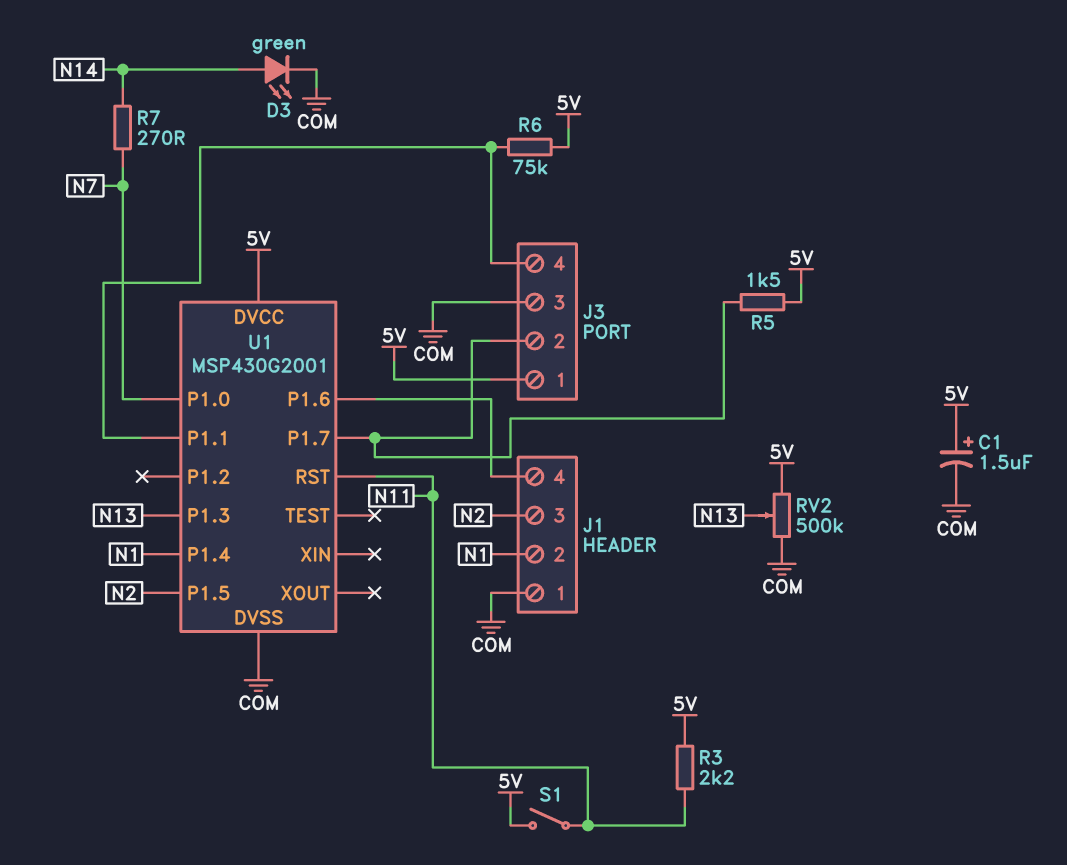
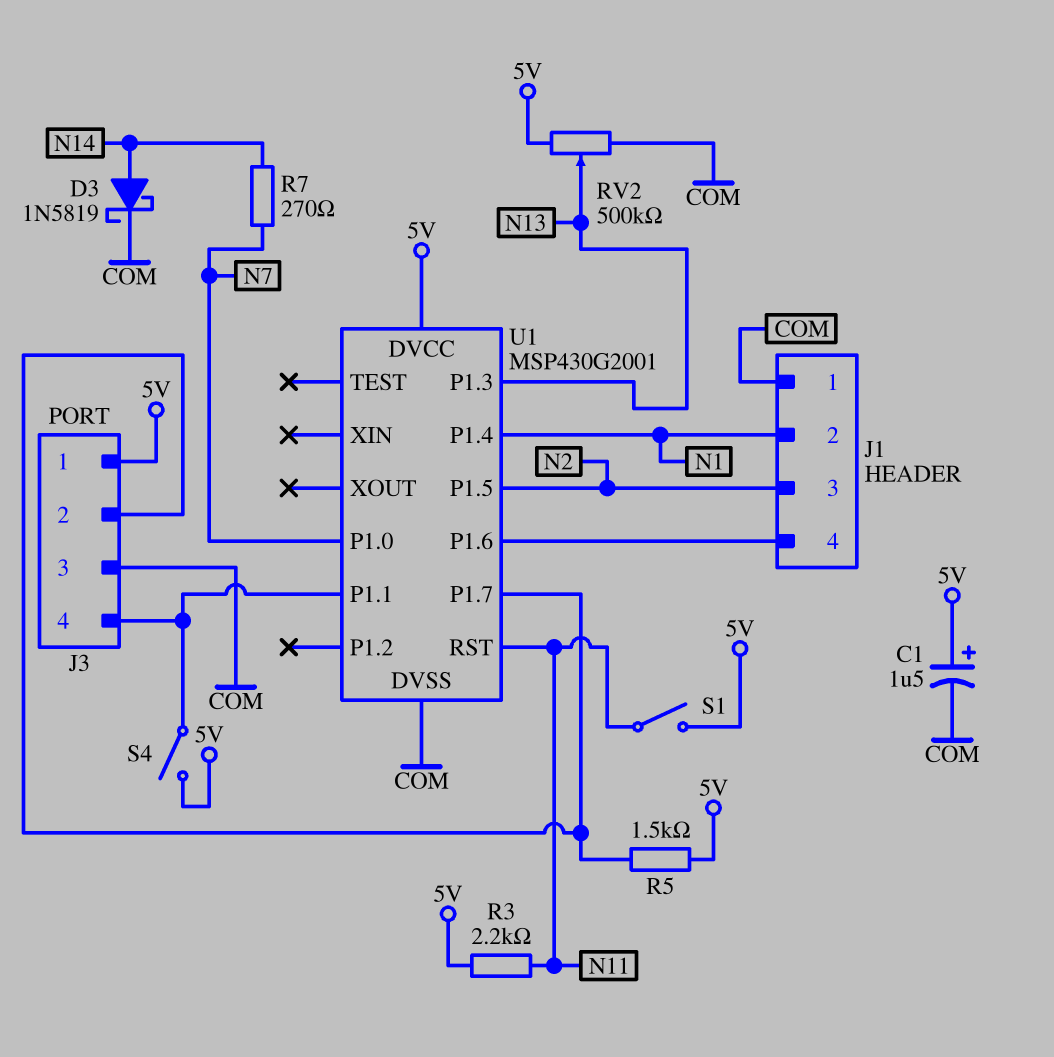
D3: LED green (A N14, K COM) -> schottky 1N5819 (A N14, K COM)
R6: 75k (5V, J3/4) -> none
S4: none -> switch (5V, J3/4)

